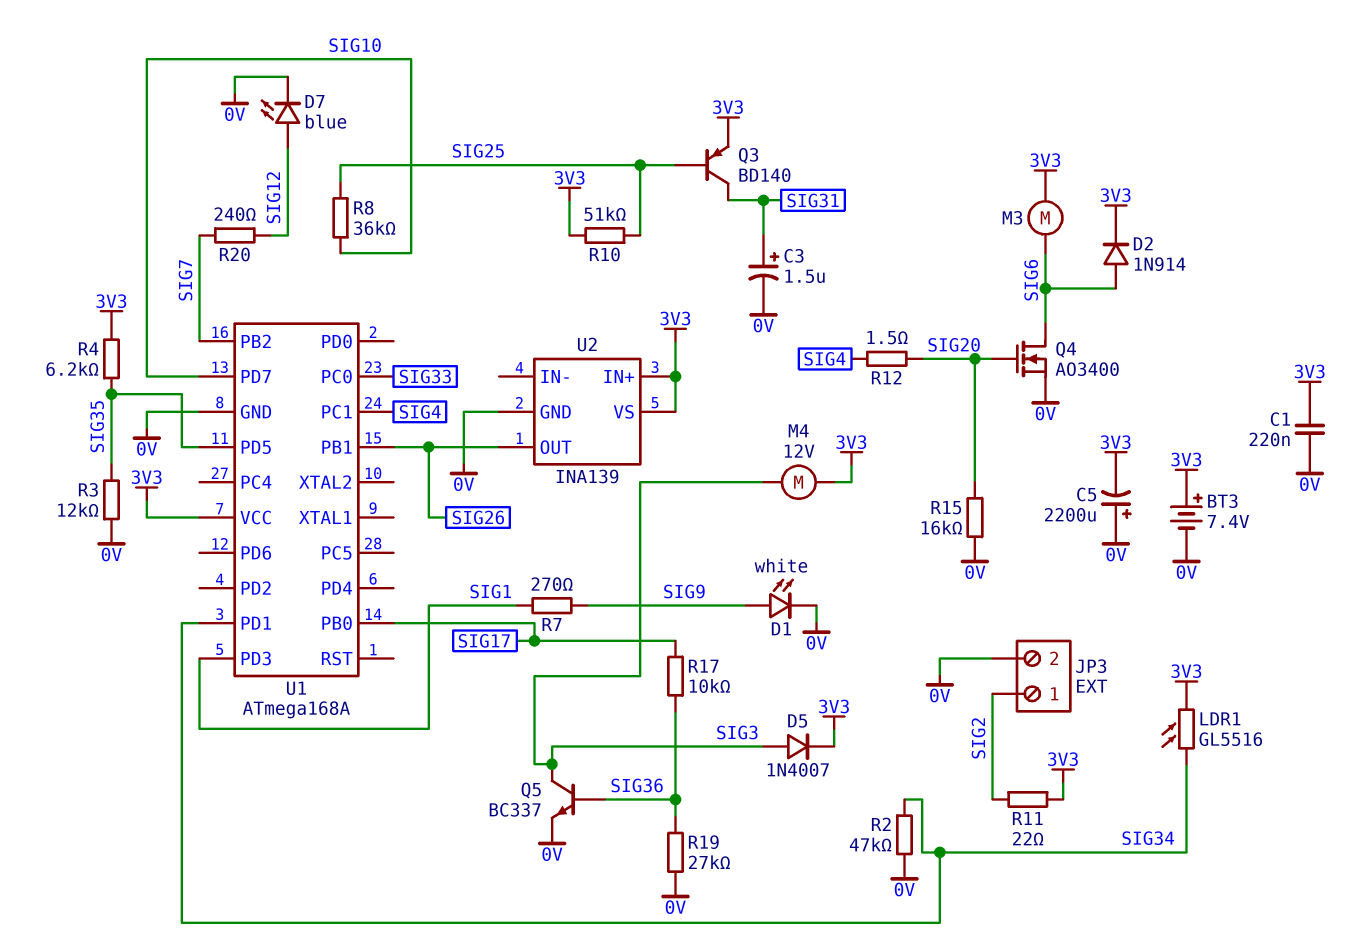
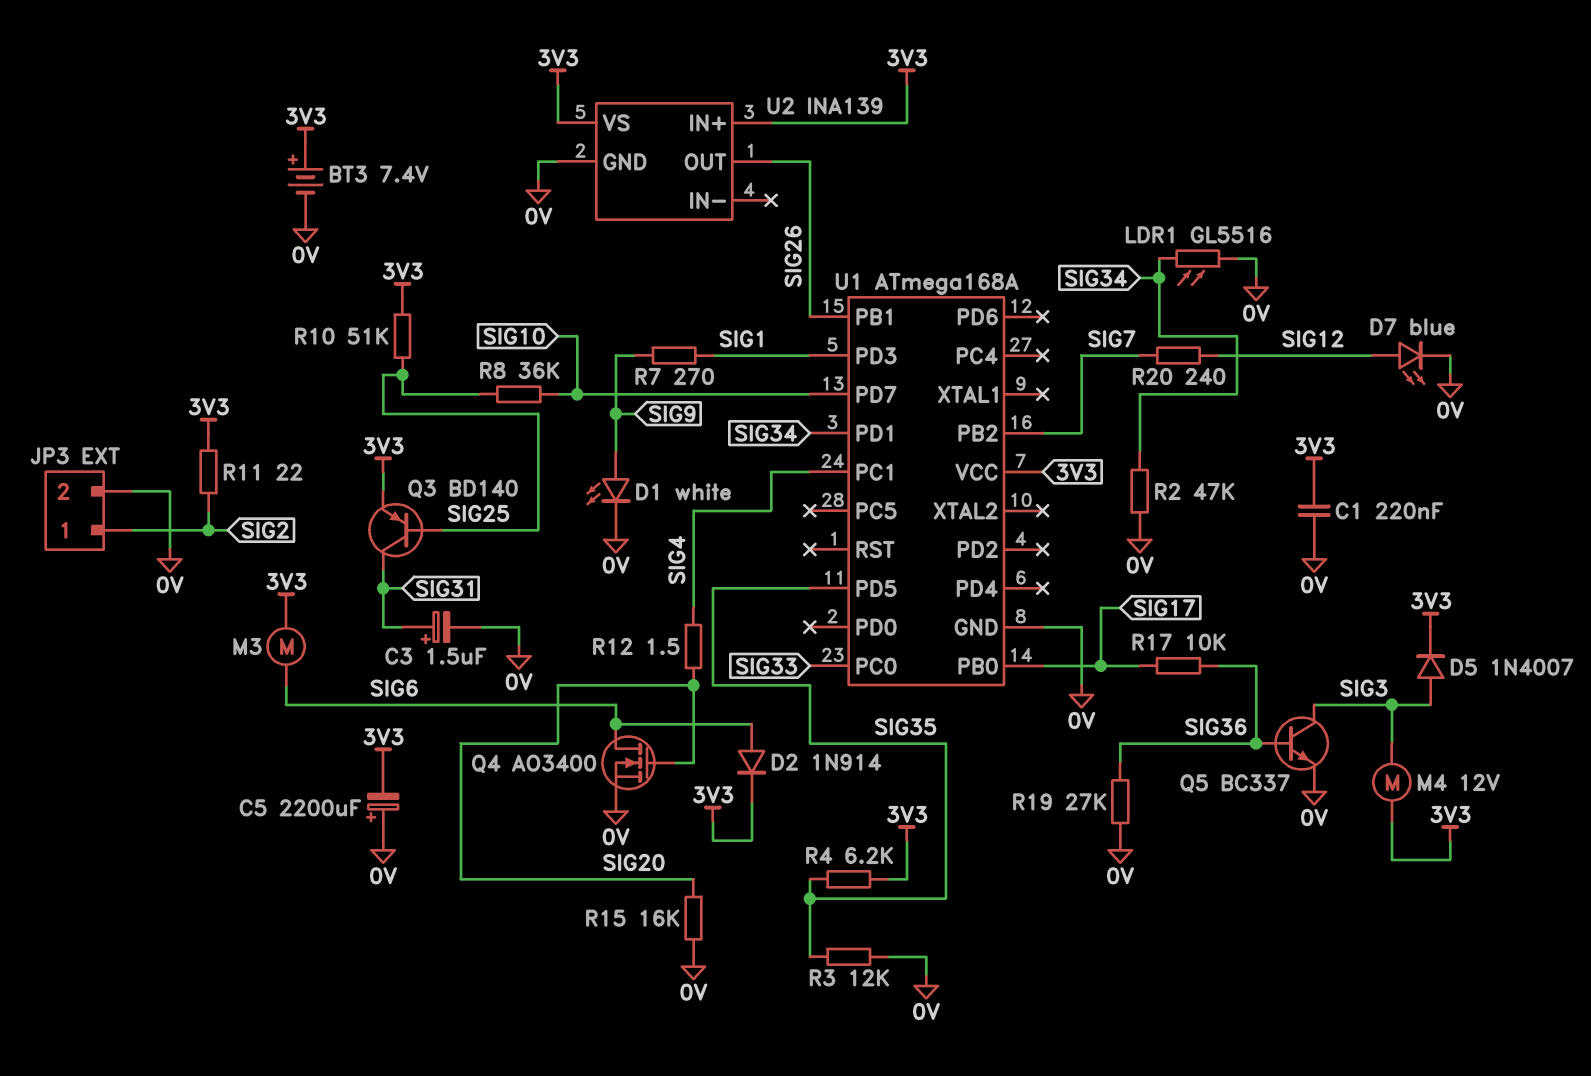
LDR1: GL5516 (3V3, SIG34) -> GL5516 (0V, SIG34)

